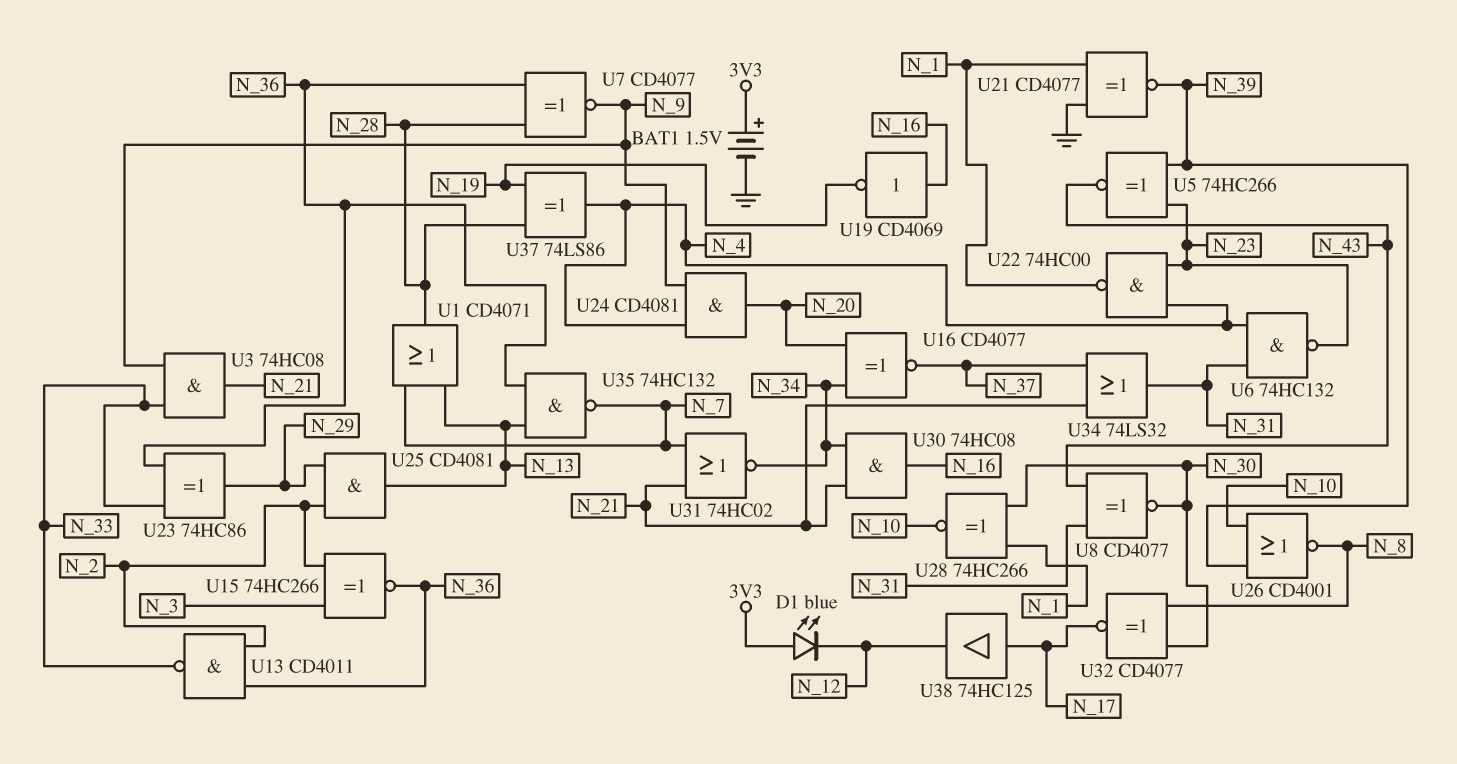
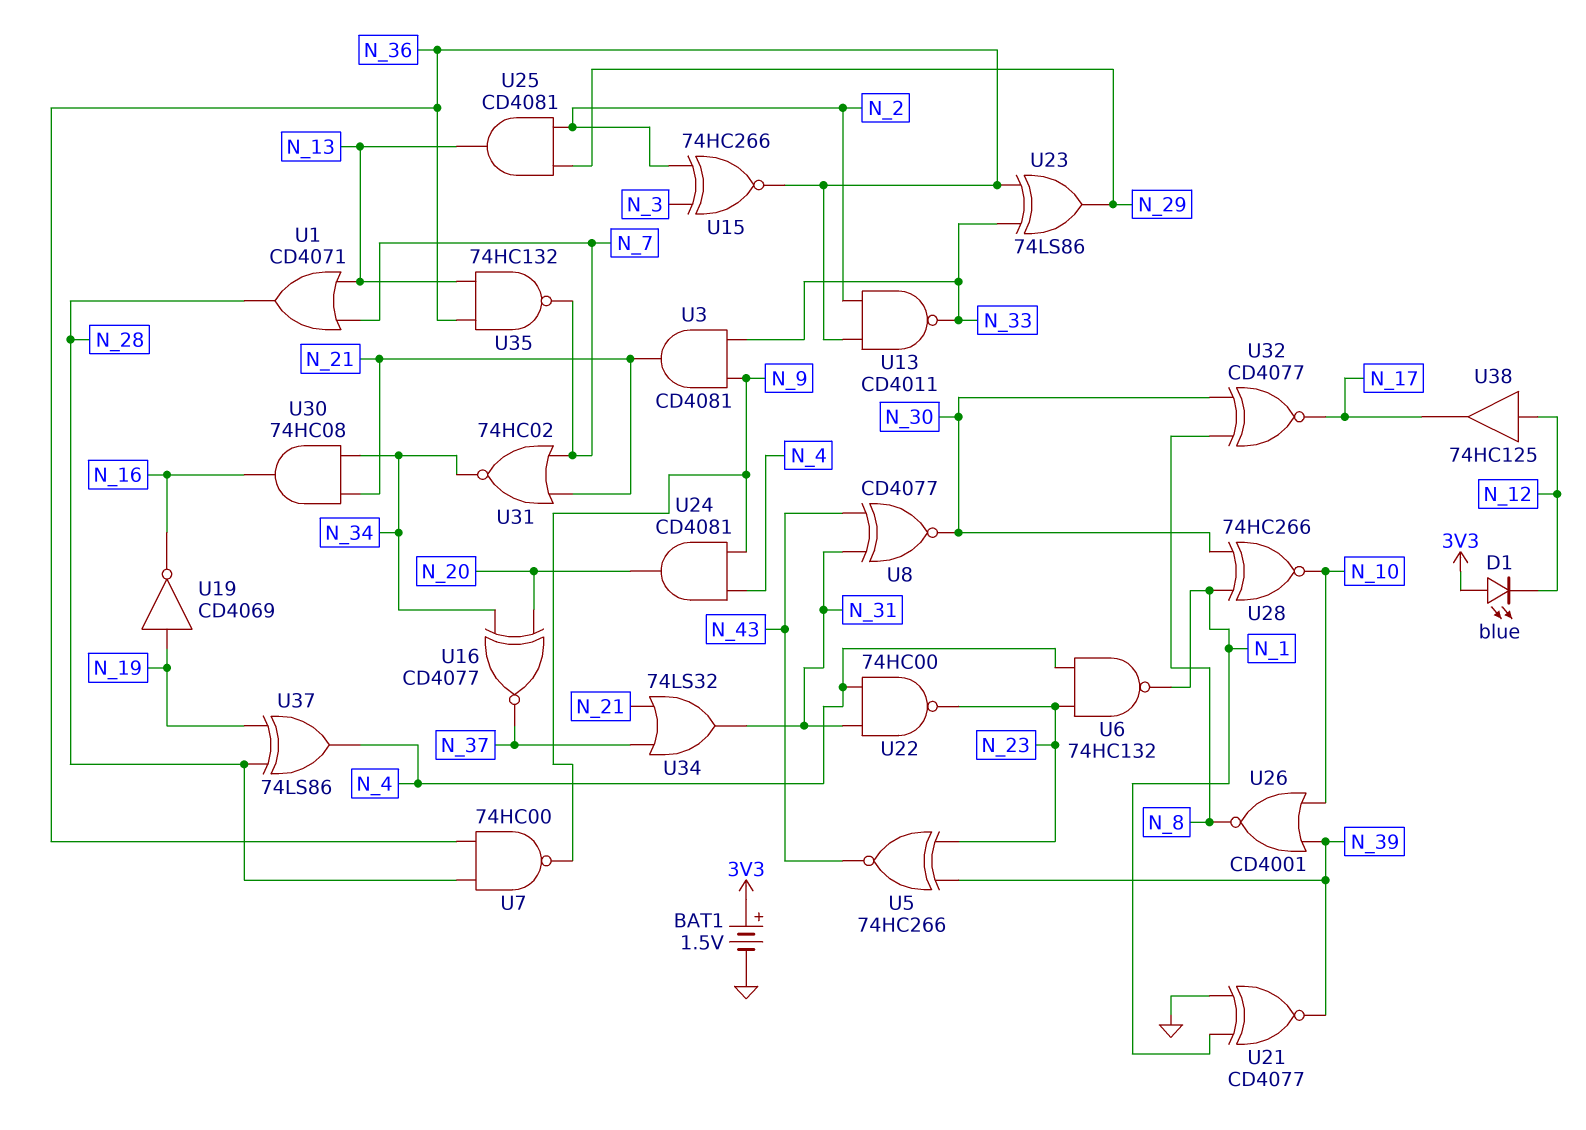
U3: AND 74HC08 (in N_9, in N_33, out N_21) -> AND CD4081 (in N_9, in N_33, out N_21)
U6: NAND 74HC132 (in N_4, in N_31, out N_23) -> NAND 74HC132 (in N_4, in N_23, out N_1)
U7: XNOR CD4077 (in N_28, in N_36, out N_9) -> NAND 74HC00 (in N_28, in N_36, out N_9)
U19: NOT CD4069 (in N_16, out N_19) -> NOT CD4069 (in N_19, out N_16)
U22: NAND 74HC00 (in N_4, in N_23, out N_1) -> NAND 74HC00 (in N_4, in N_31, out N_23)
U23: XOR 74HC86 (in N_33, in N_36, out N_29) -> XOR 74LS86 (in N_33, in N_36, out N_29)
U38: buffer 74HC125 (in N_17, out N_12) -> buffer 74HC125 (in N_12, out N_17)

